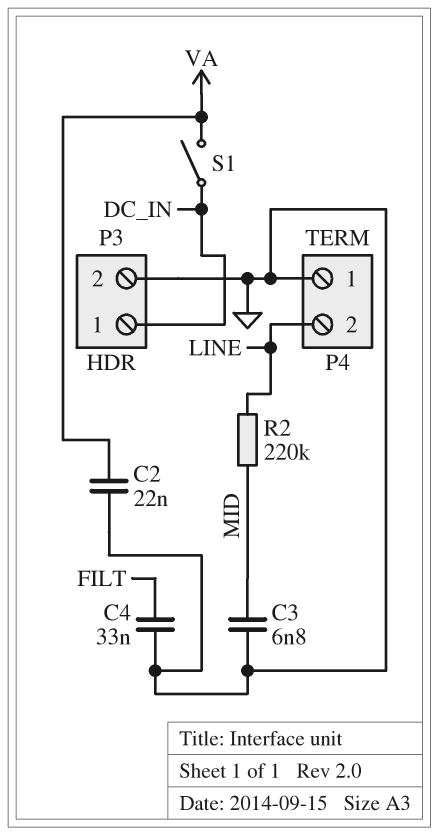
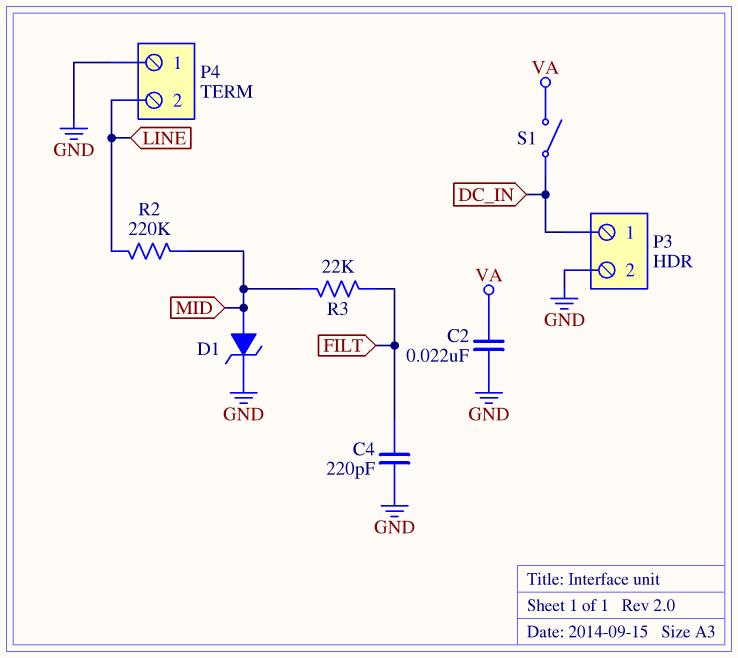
C3: 6.8nF (GND, MID) -> none
C4: 33nF (FILT, GND) -> 220pF (FILT, GND)
D1: none -> zener (A MID, K GND)
R3: none -> 22k (FILT, MID)

